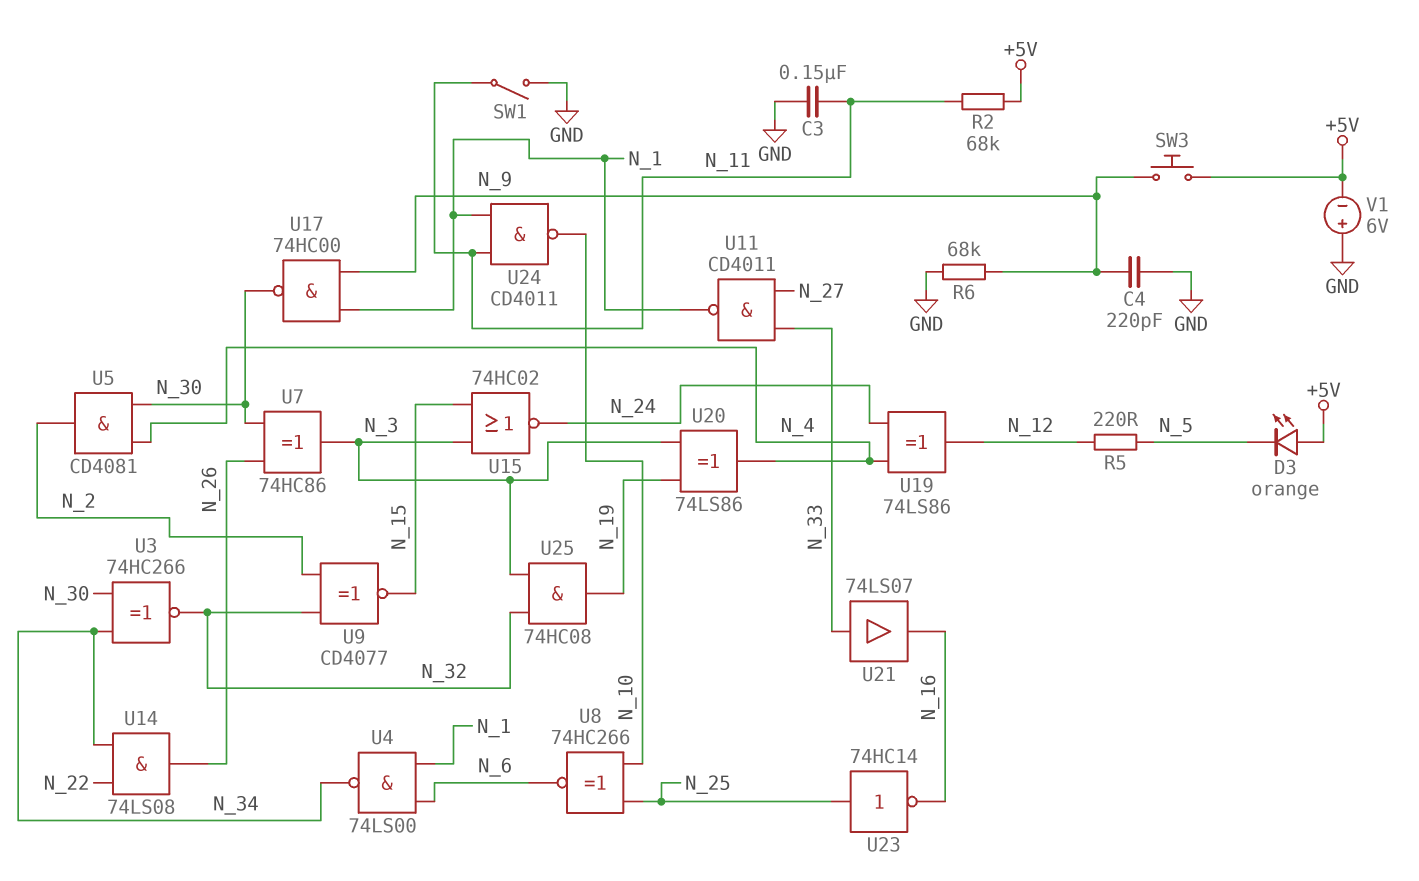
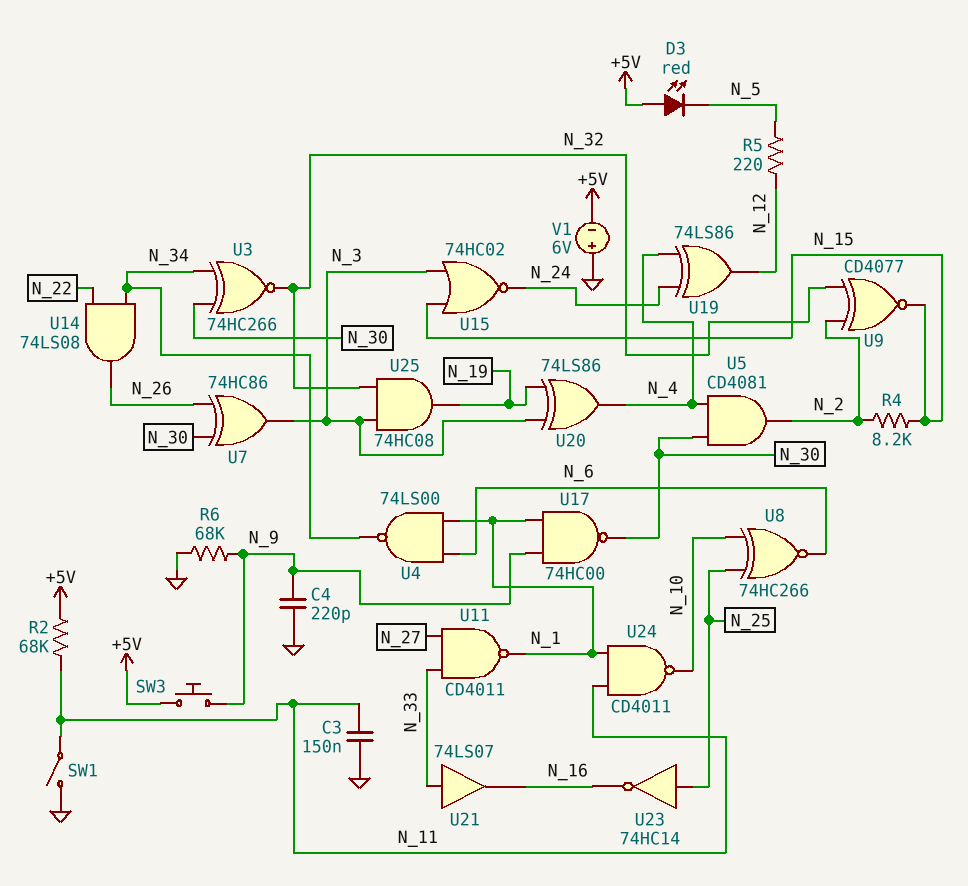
D3: LED orange (A +5V, K N_5) -> LED red (A +5V, K N_5)
R4: none -> 8.2k (N_2, N_15)

